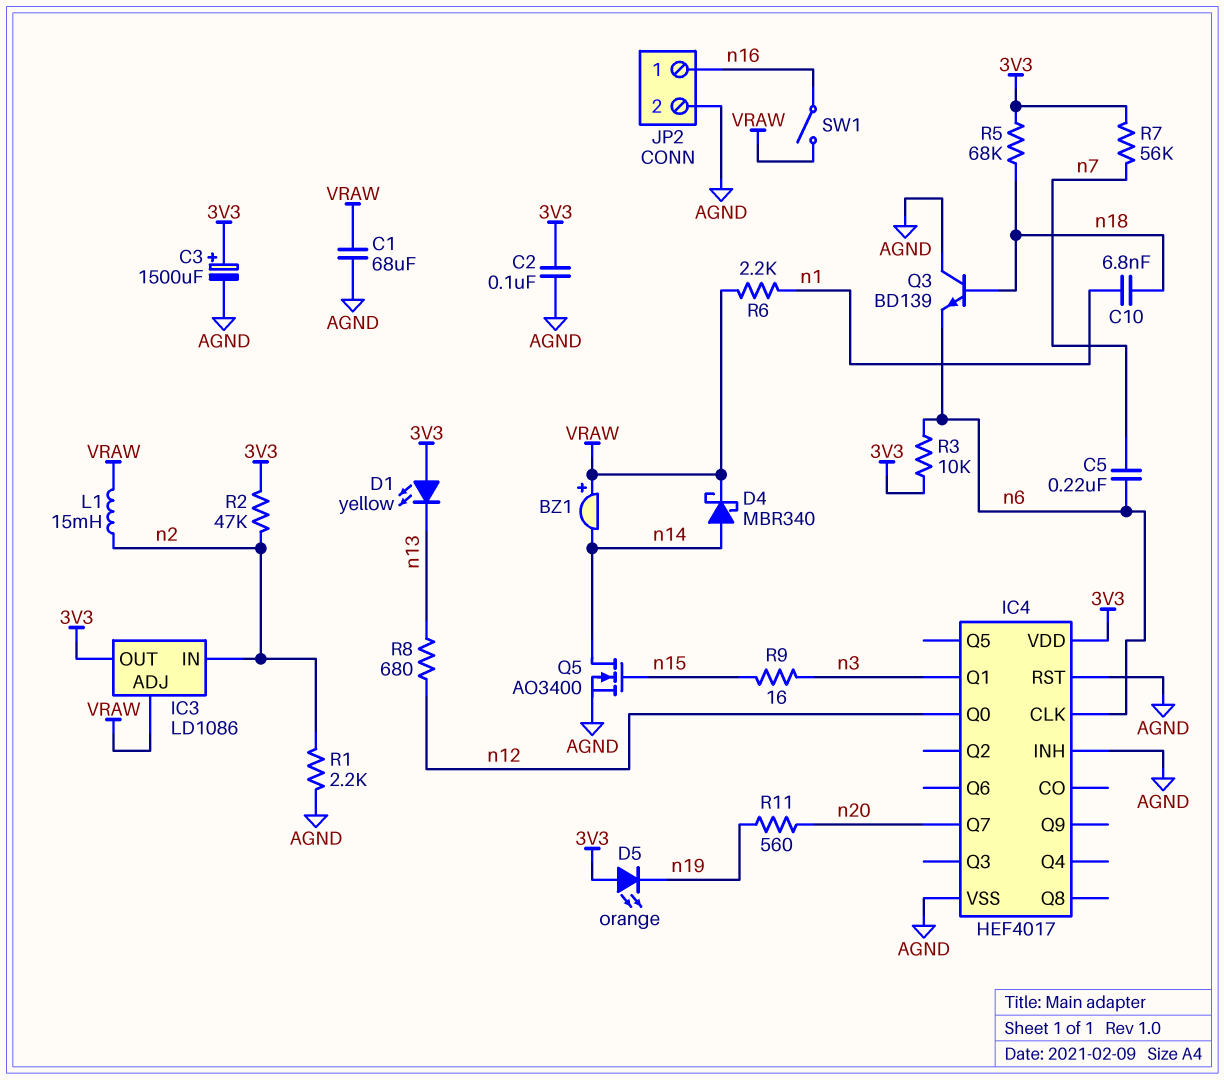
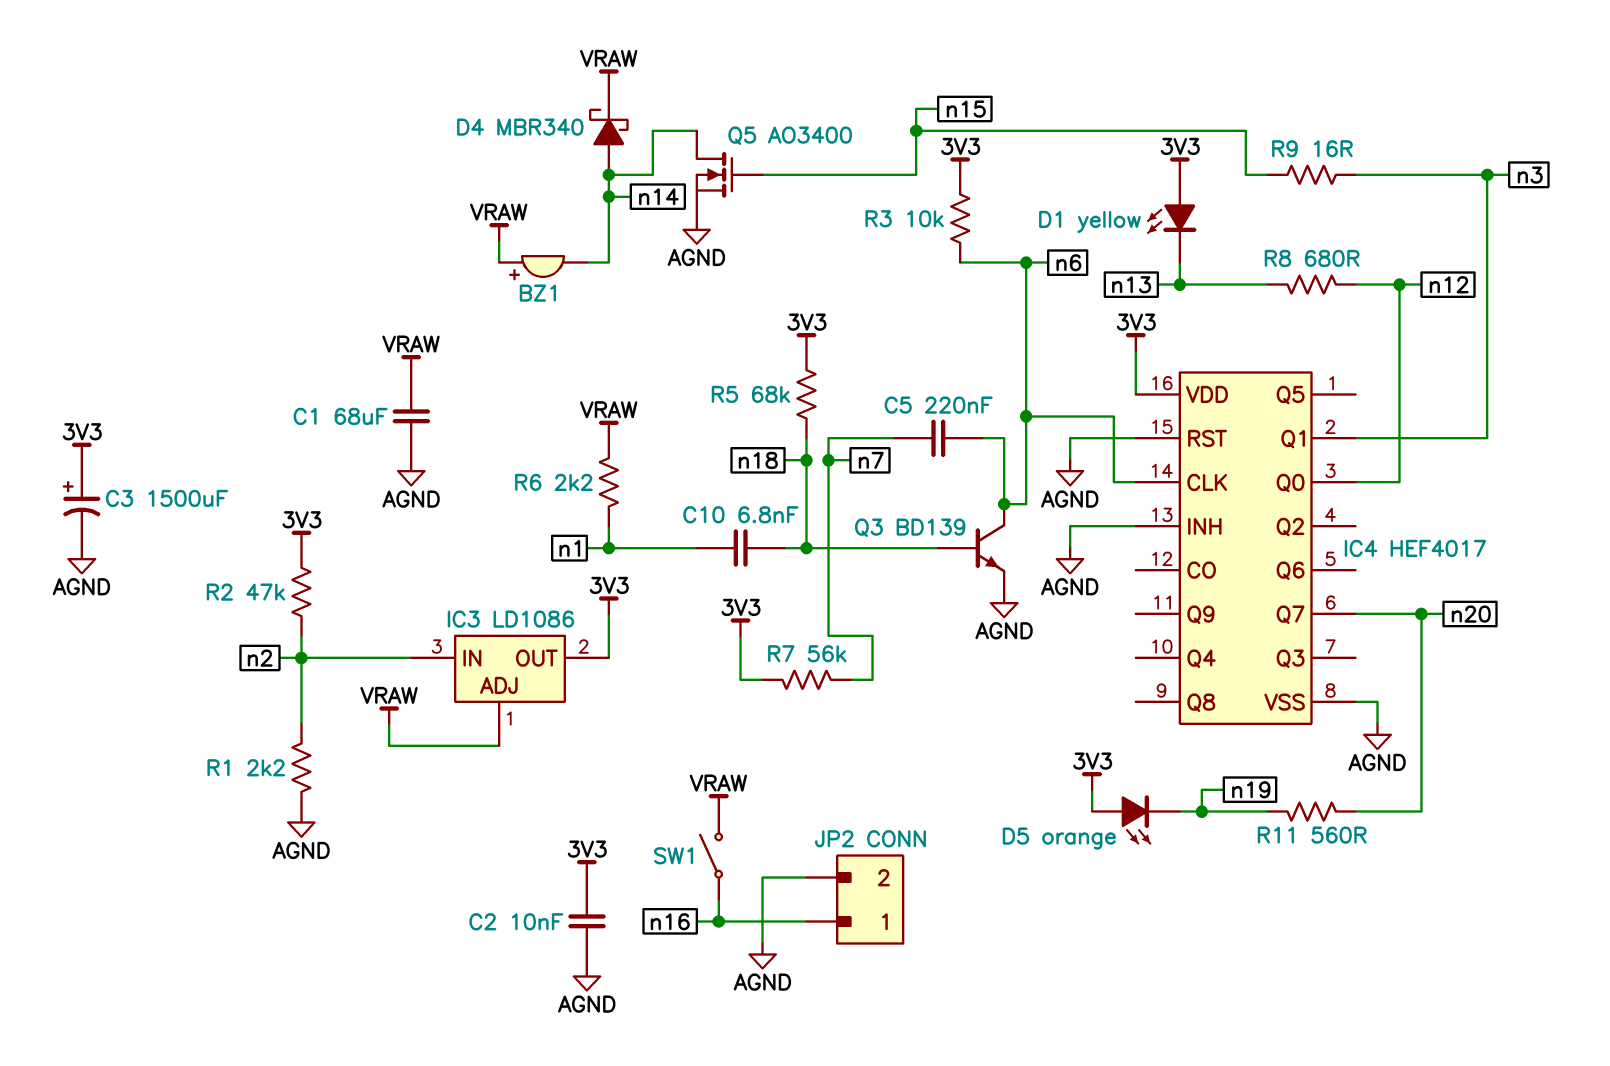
C2: 100nF (3V3, AGND) -> 10nF (3V3, AGND)
L1: 15mH (VRAW, n2) -> none
Q3: NPN BD139 (B n18, C AGND, E n6) -> NPN BD139 (B n18, C n6, E AGND)

